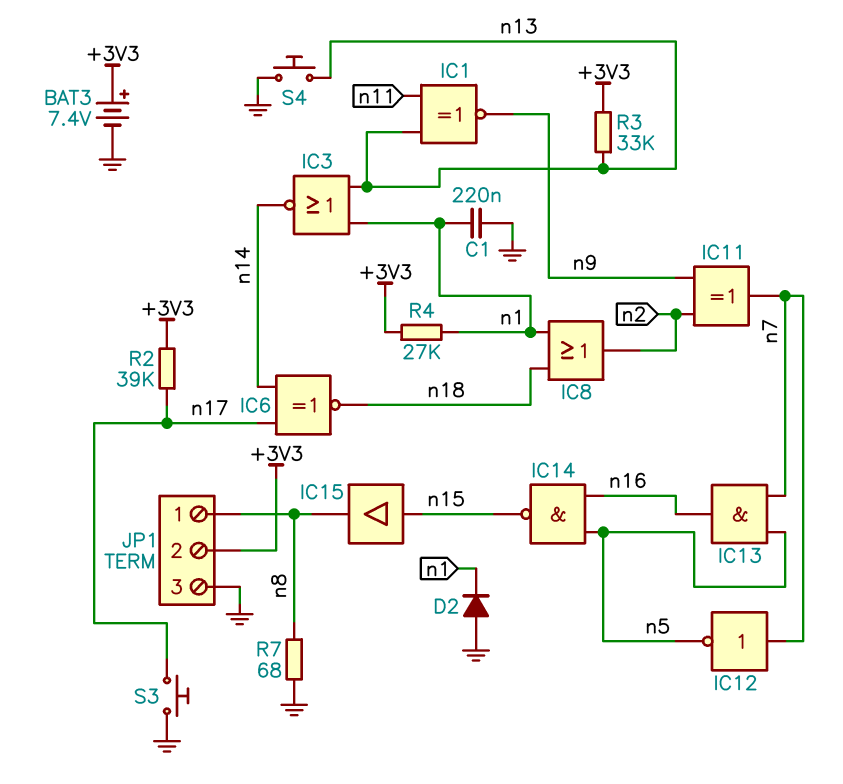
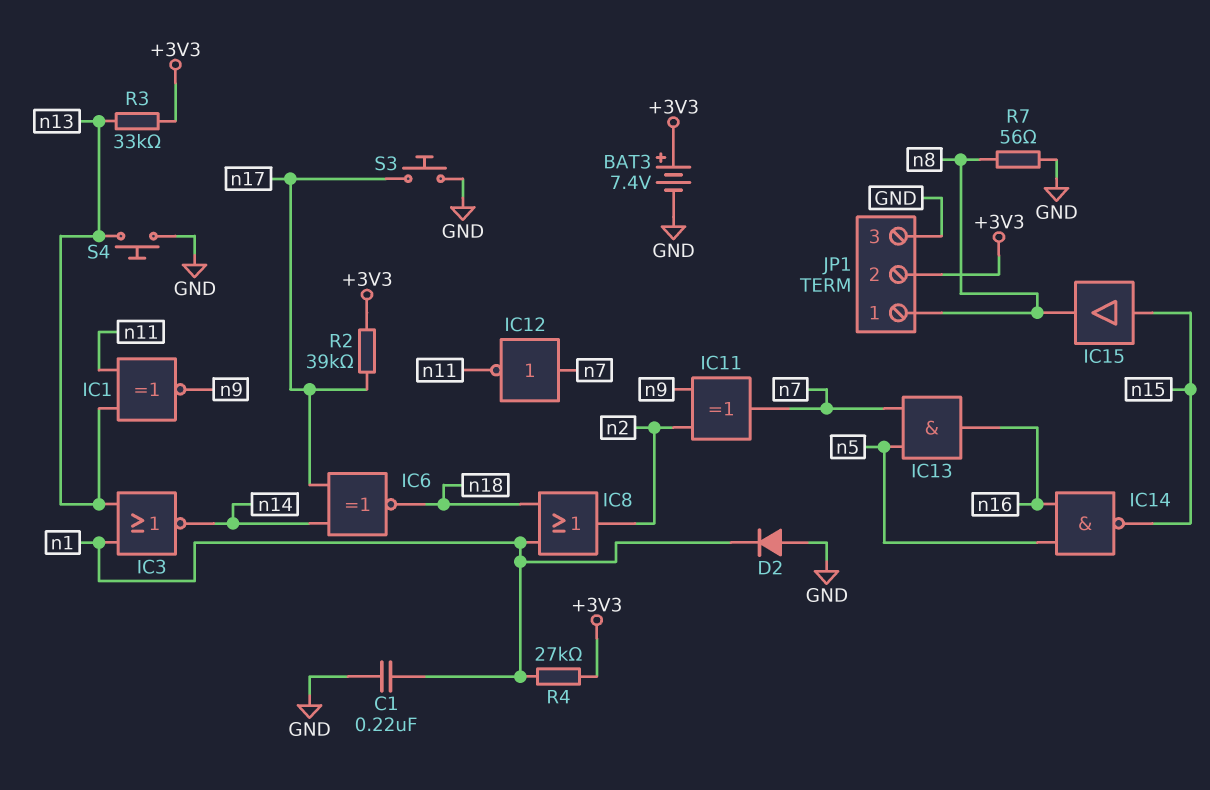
IC12: NOT (in n7, out n5) -> NOT (in n7, out n11)
R7: 68 (GND, n8) -> 56 (GND, n8)

